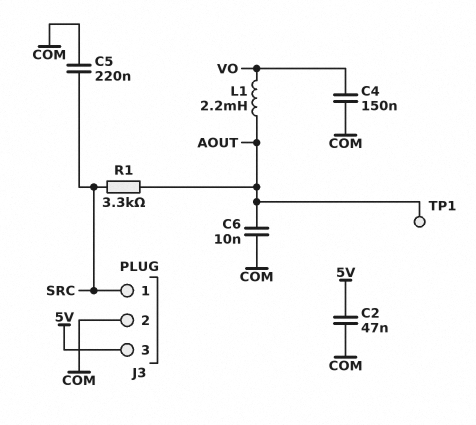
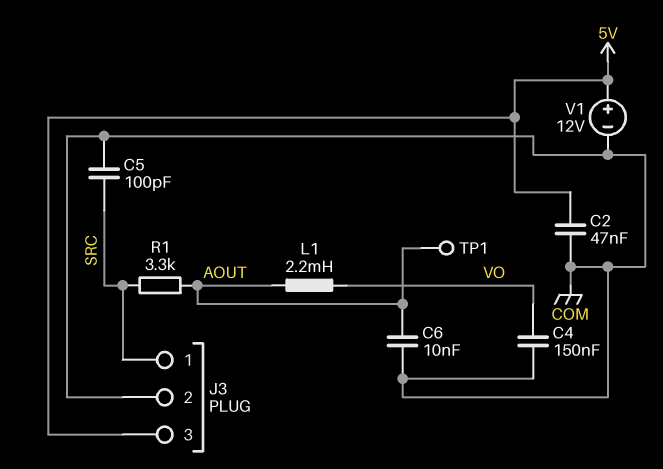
C5: 220nF (COM, SRC) -> 100pF (COM, SRC)
V1: none -> 12V (plus 5V, minus COM)

